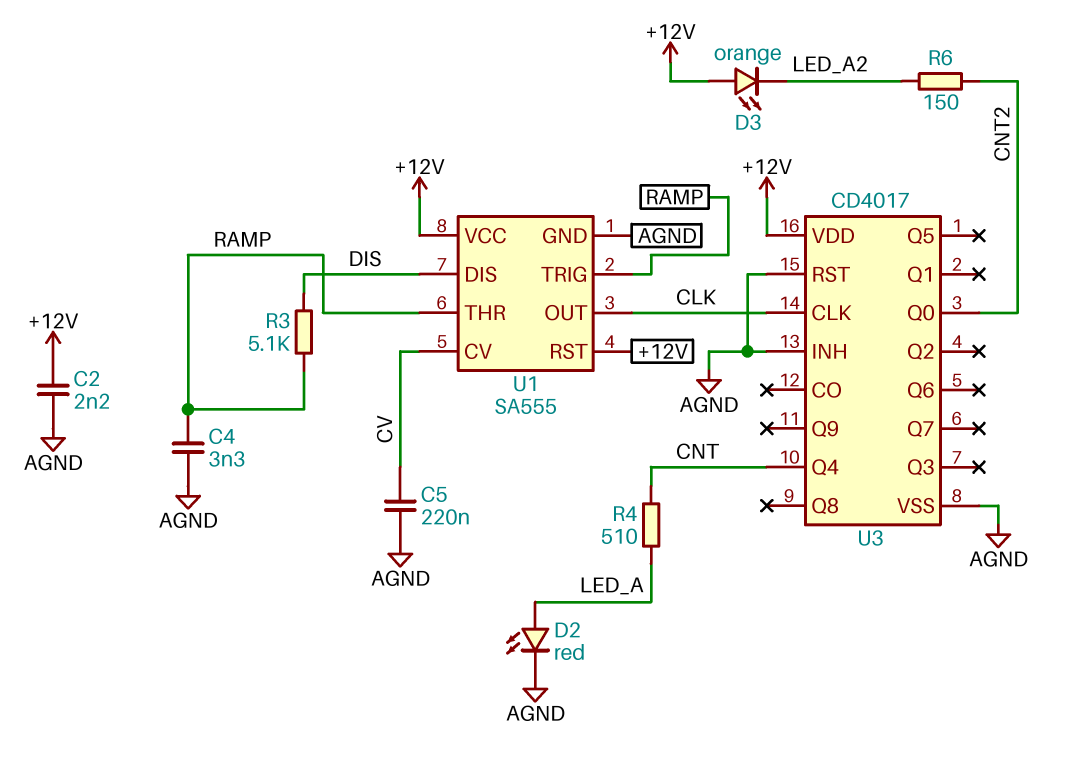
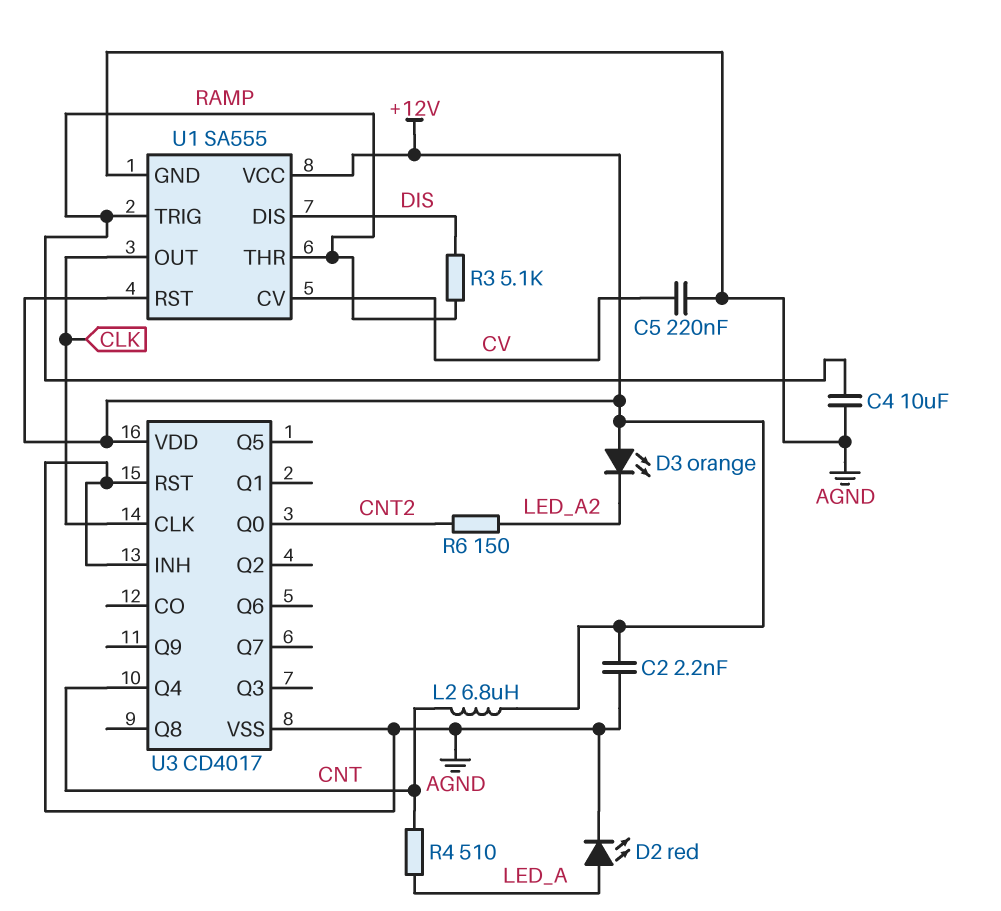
C4: 3.3nF (AGND, RAMP) -> 10uF (AGND, RAMP)
L2: none -> 6.8uH (+12V, CNT)

